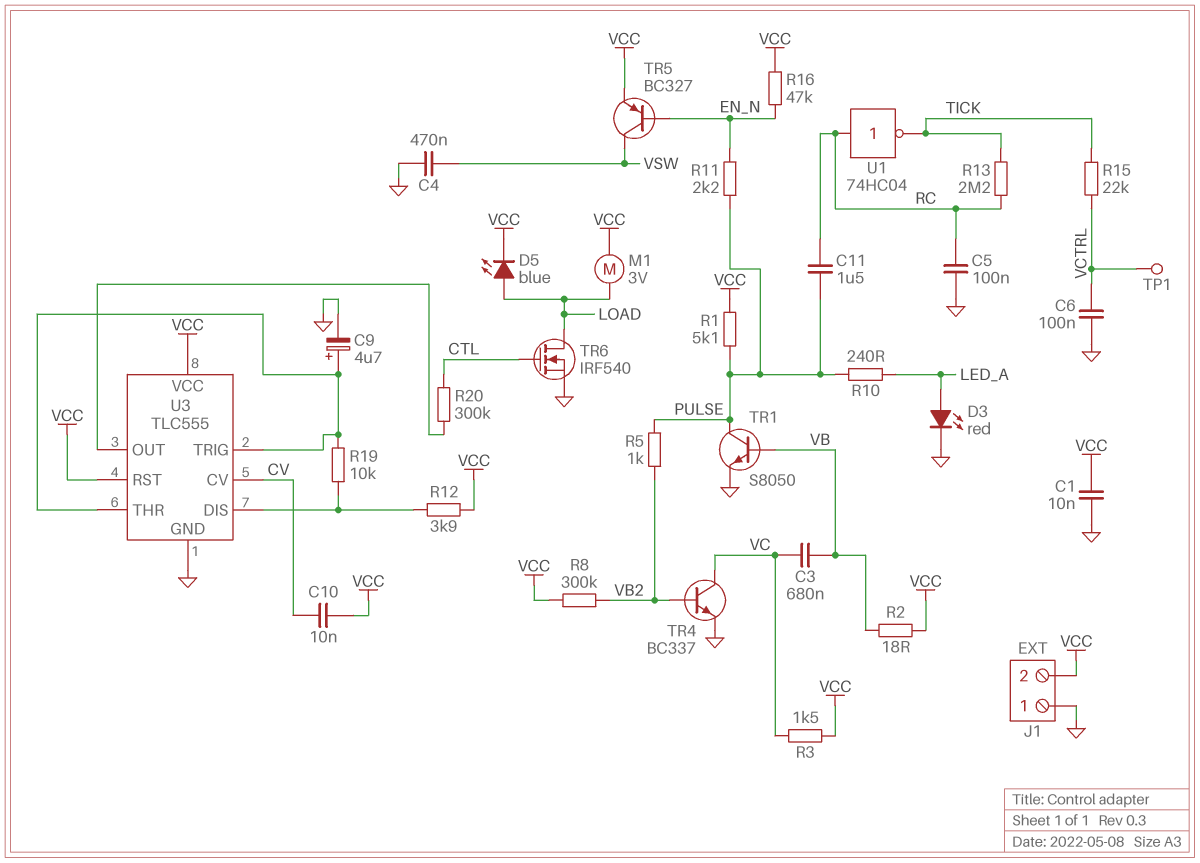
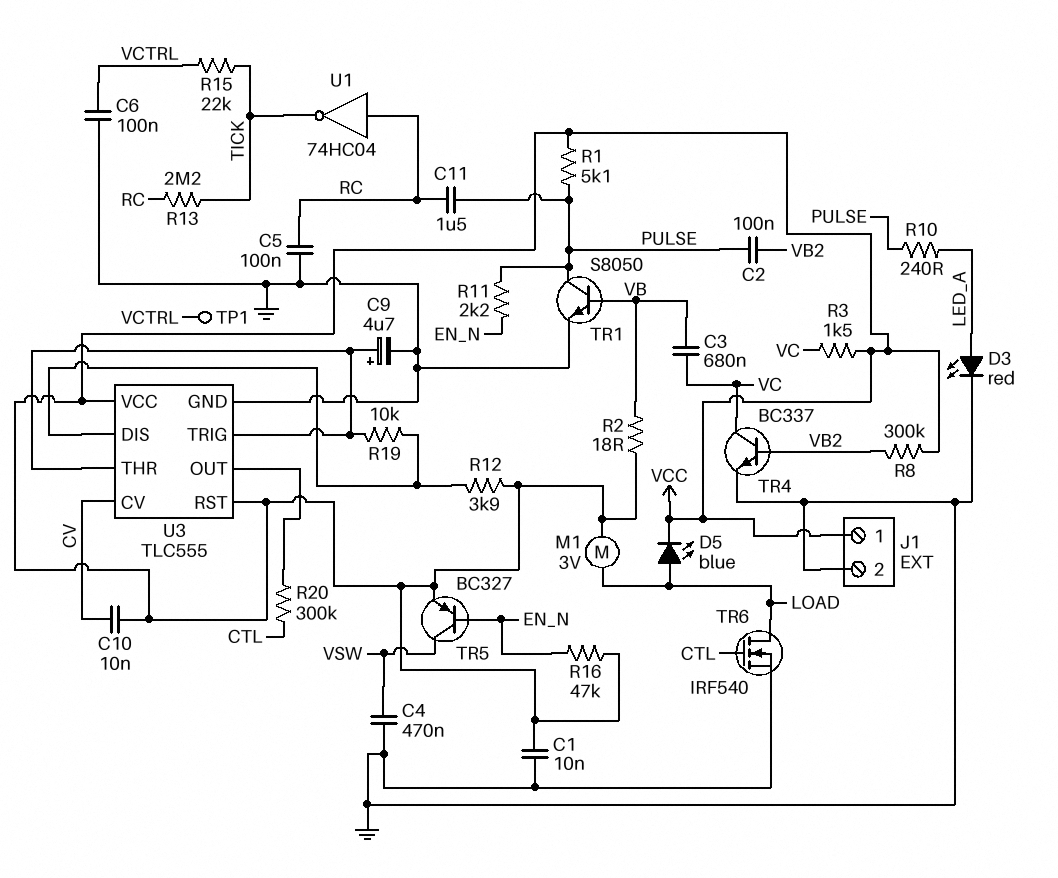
C2: none -> 100nF (PULSE, VB2)
J1 pin 1: GND -> VCC
J1 pin 2: VCC -> GND
R5: 1k (PULSE, VB2) -> none

